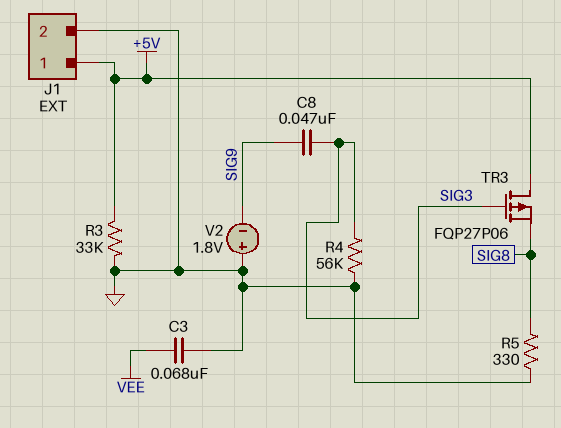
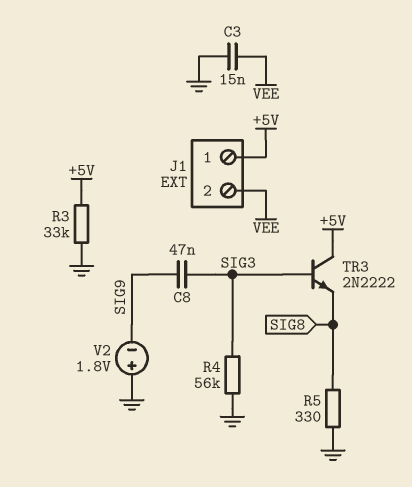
C3: 68nF (GND, VEE) -> 15nF (GND, VEE)
J1 pin 2: GND -> VEE
TR3: PMOS FQP27P06 (G SIG3, D +5V, S SIG8) -> NPN 2N2222 (B SIG3, C +5V, E SIG8)

